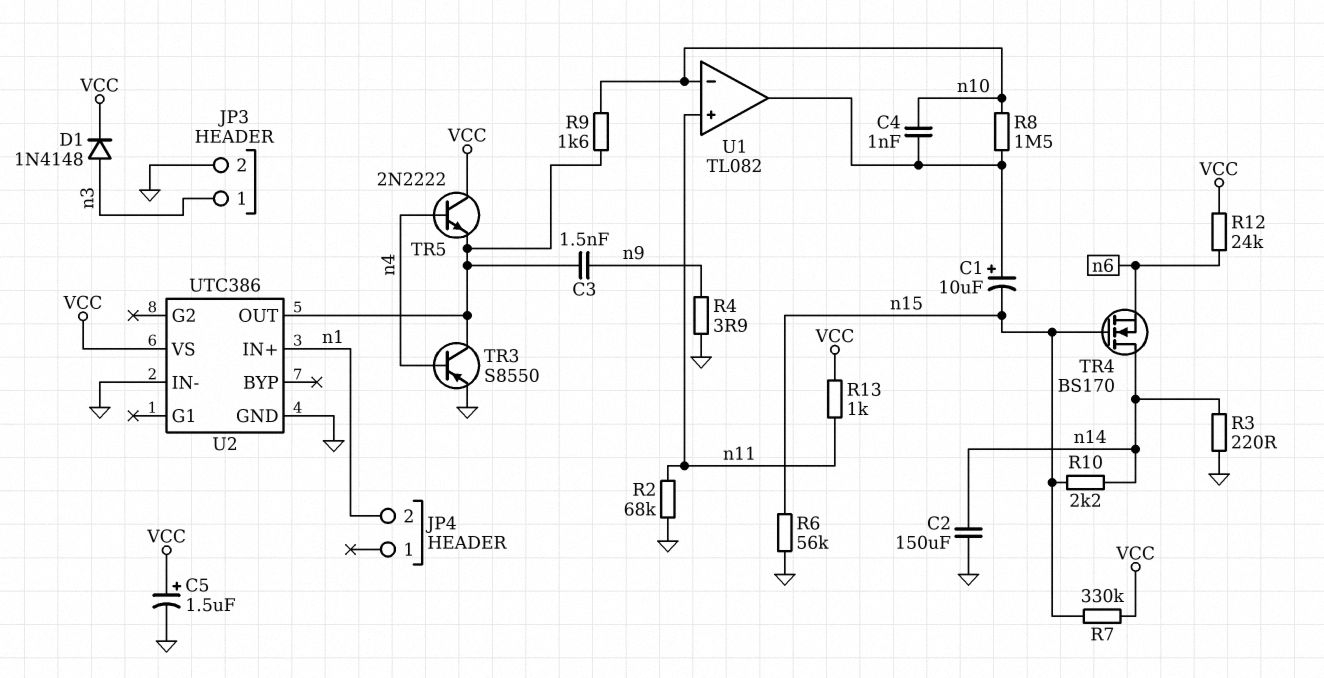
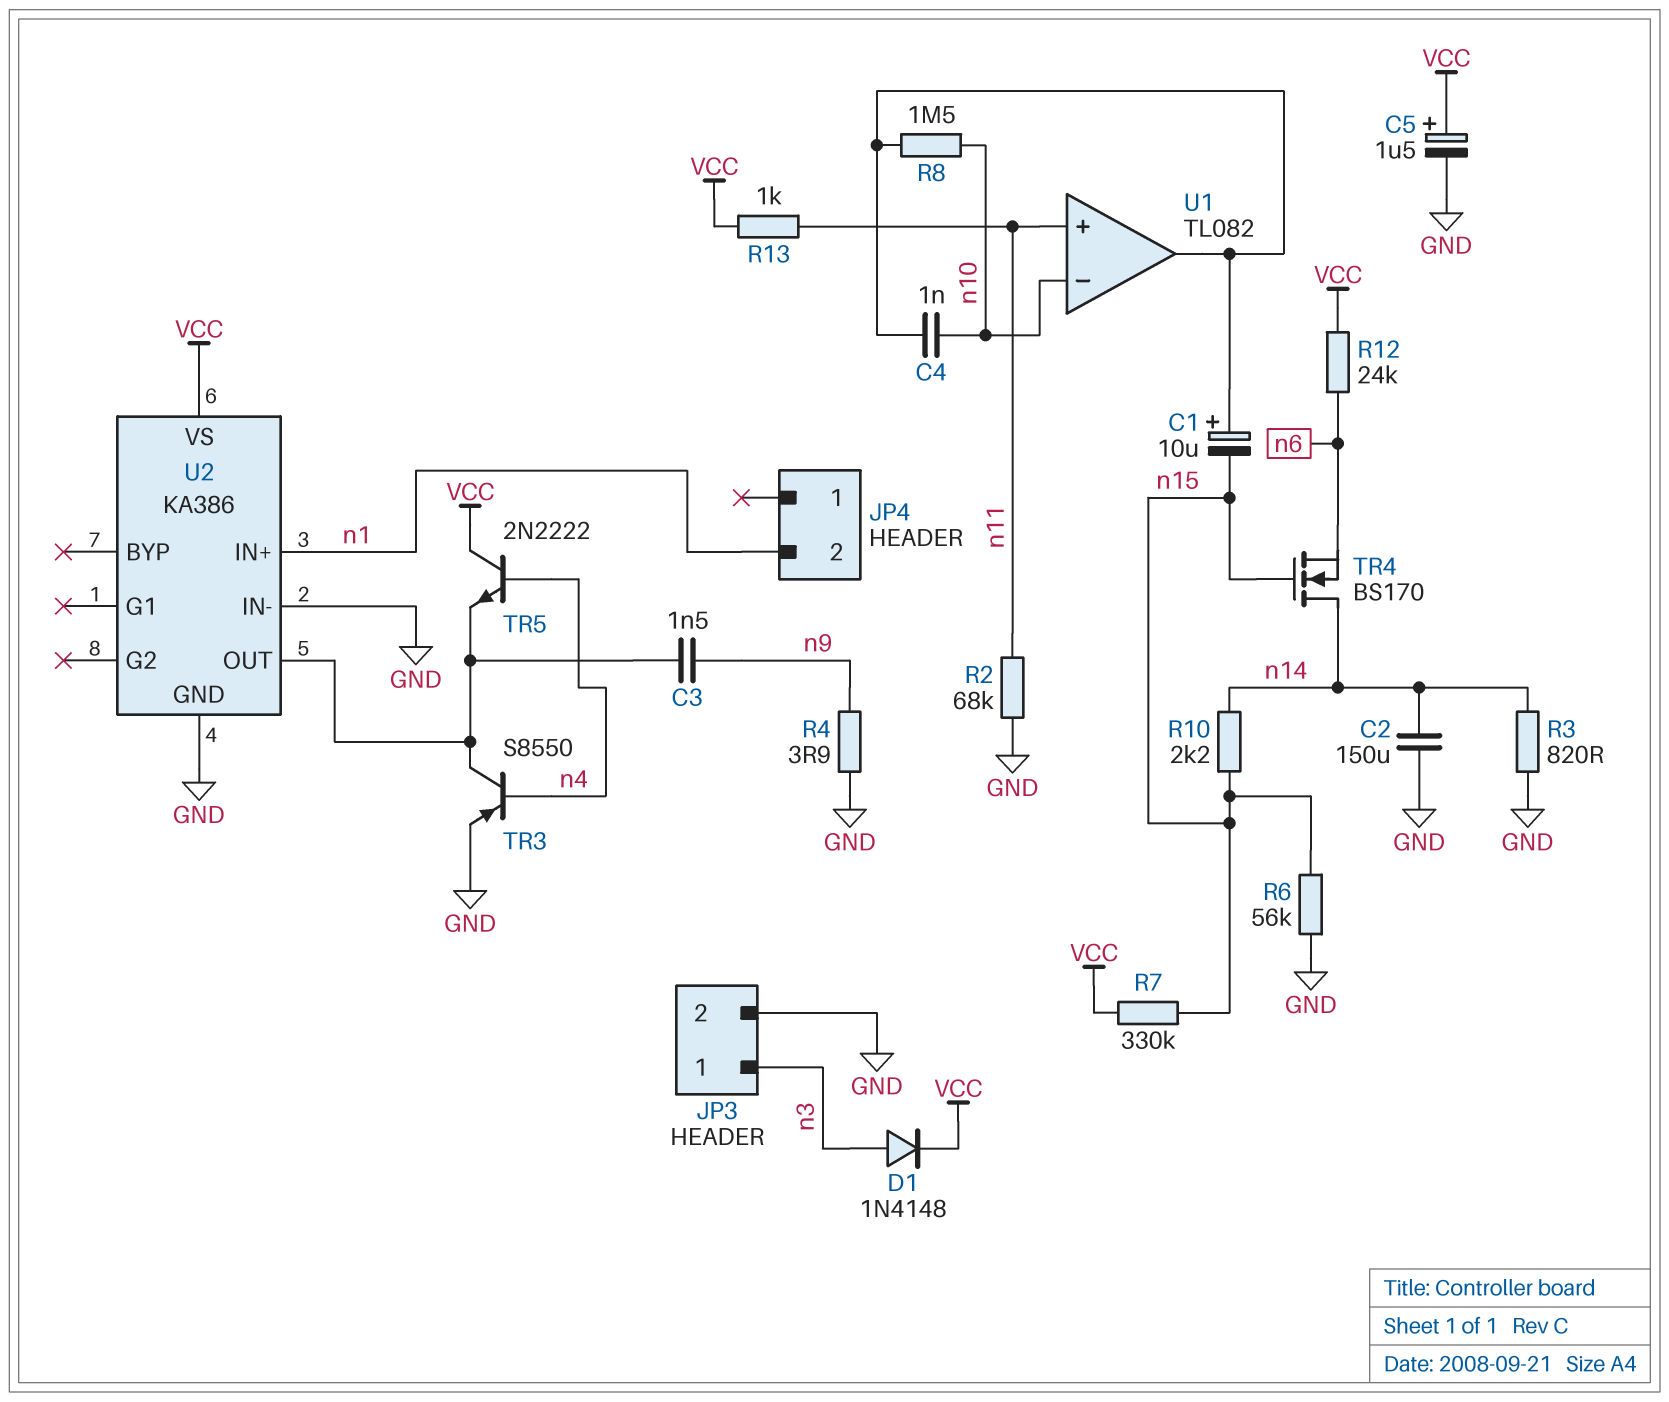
R3: 220 (GND, n14) -> 820 (GND, n14)
R9: 1.6k (U2/OUT, n10) -> none
U2: UTC386 -> KA386

